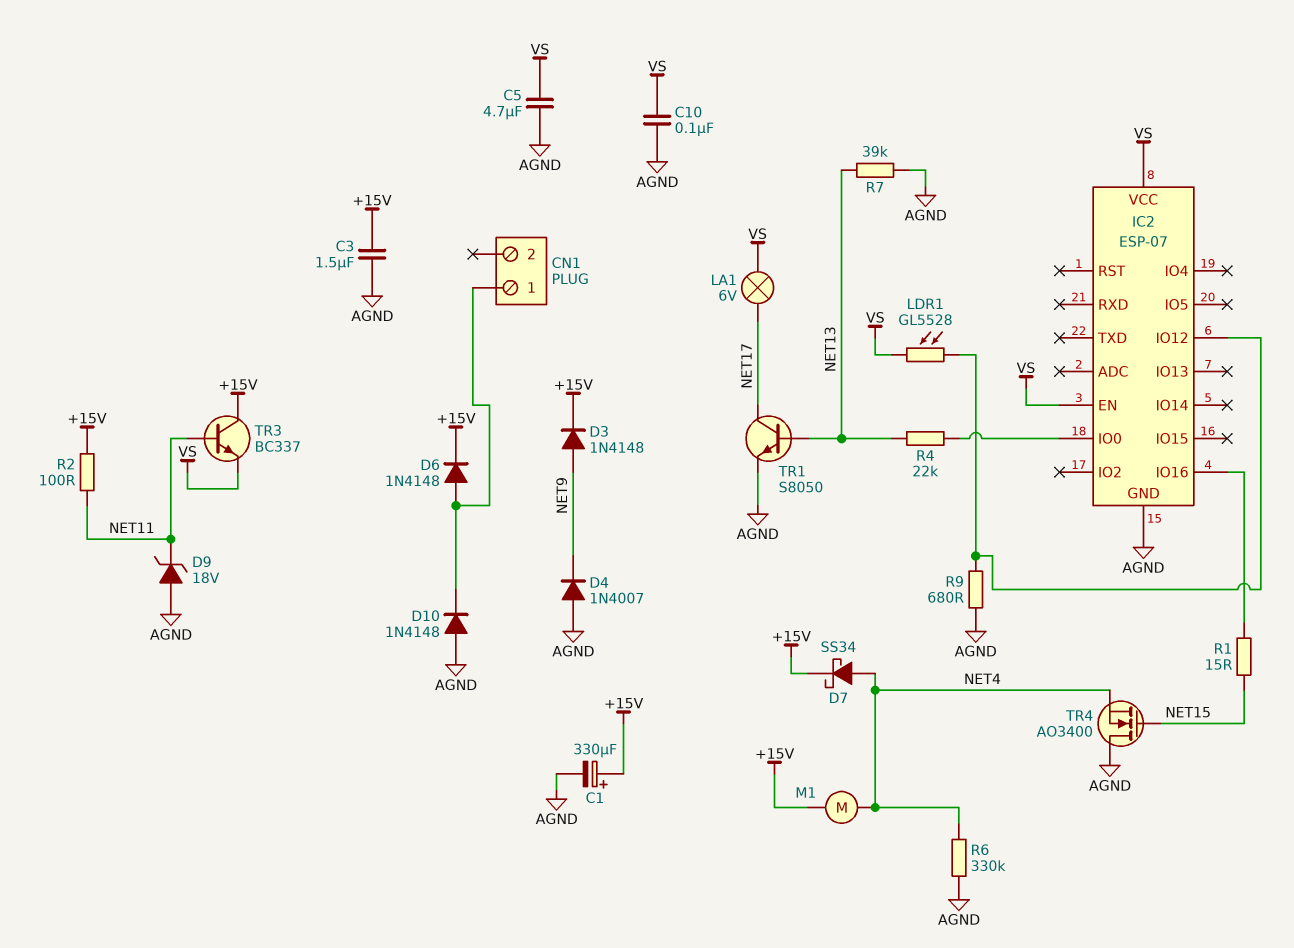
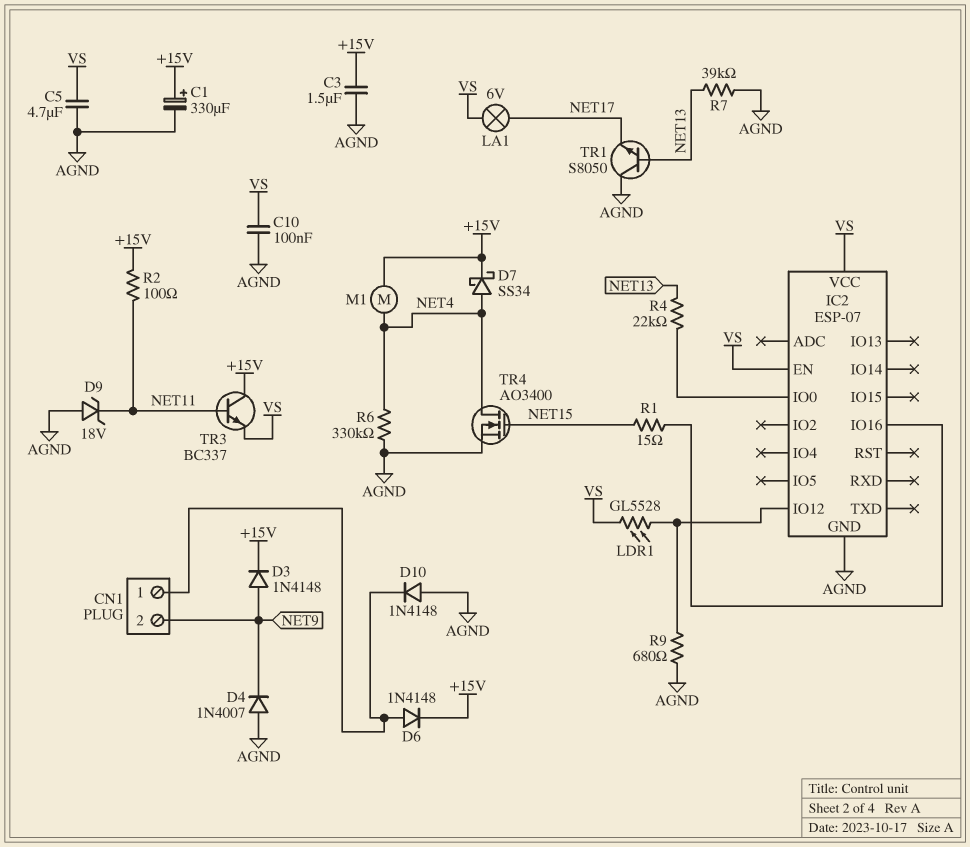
CN1 pin 2: none -> NET9
TR1: NPN S8050 (B NET13, C NET17, E AGND) -> NPN S8050 (B NET13, C AGND, E NET17)
TR4: NMOS AO3400 (G NET15, D AGND, S NET4) -> NMOS AO3400 (G NET15, D NET4, S AGND)

